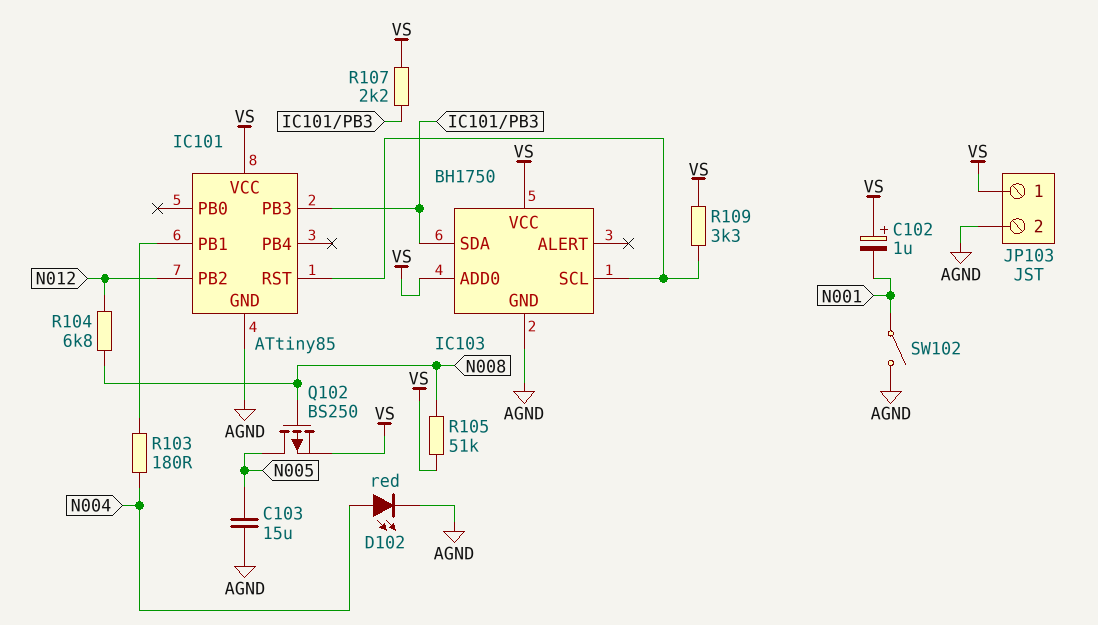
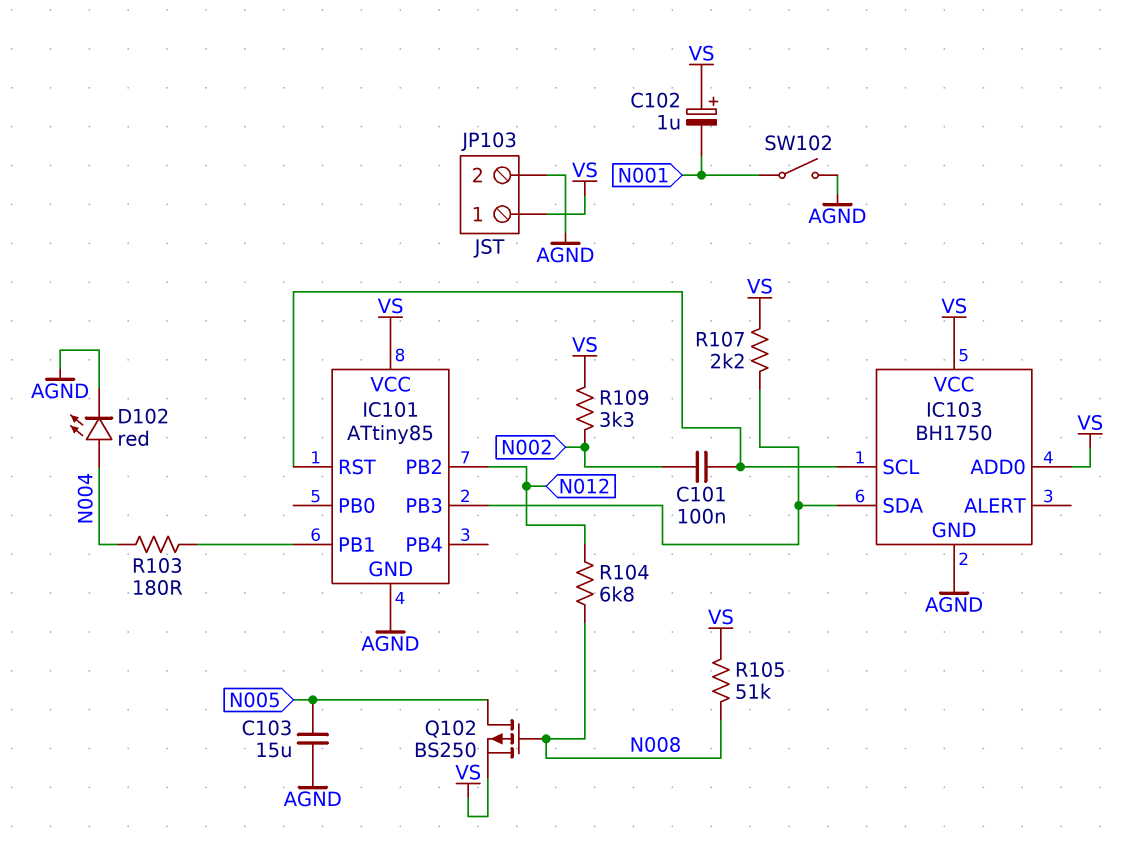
C101: none -> 100nF (IC101/RST, N002)
R109: 3.3k (IC101/RST, VS) -> 3.3k (N002, VS)

